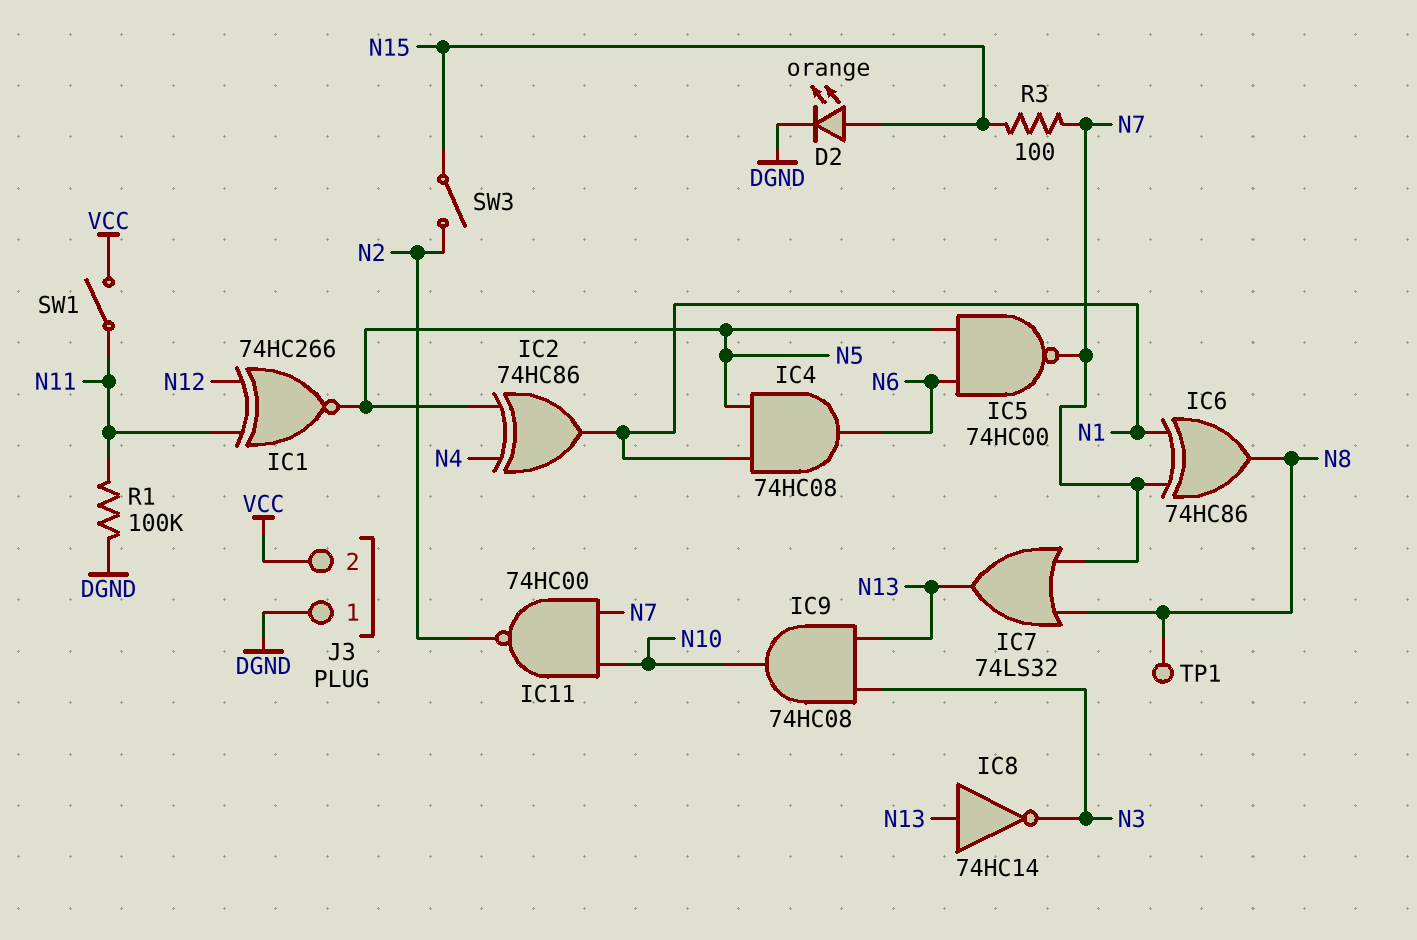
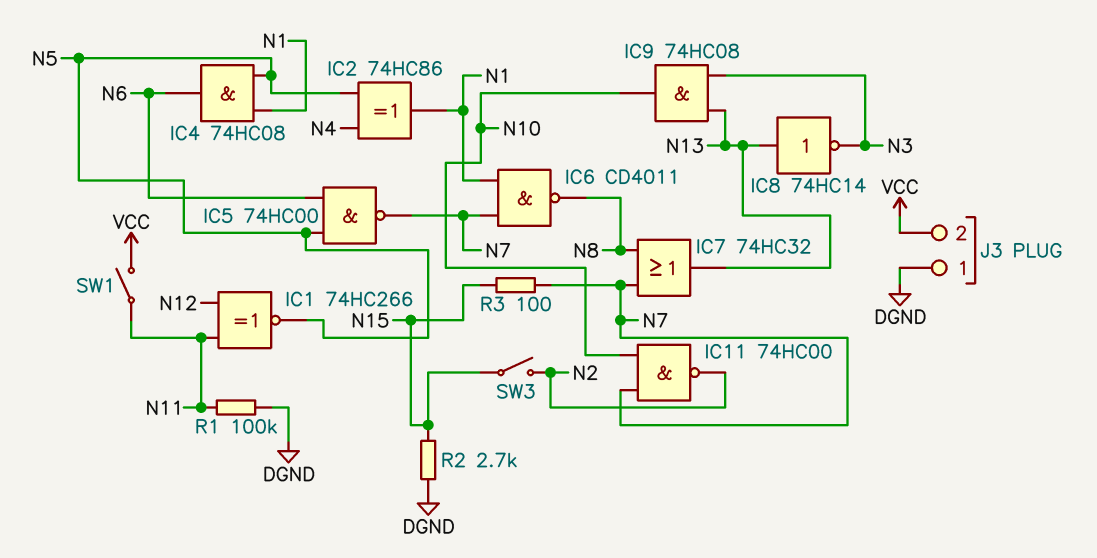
D2: LED orange (A N15, K DGND) -> none
IC6: XOR 74HC86 (in N1, in N7, out N8) -> NAND CD4011 (in N1, in N7, out N8)
IC7: OR 74LS32 (in N7, in N8, out N13) -> OR 74HC32 (in N7, in N8, out N13)
R2: none -> 2.7k (DGND, N15)
TP1: test point (N8) -> none

